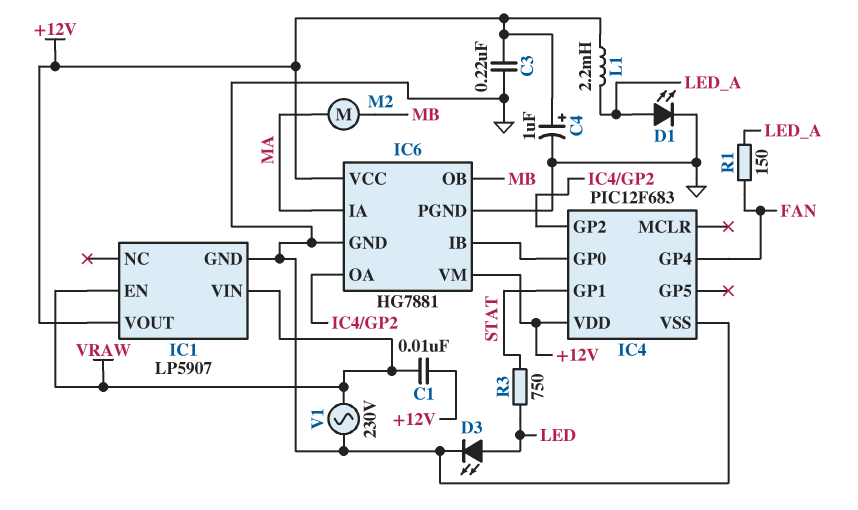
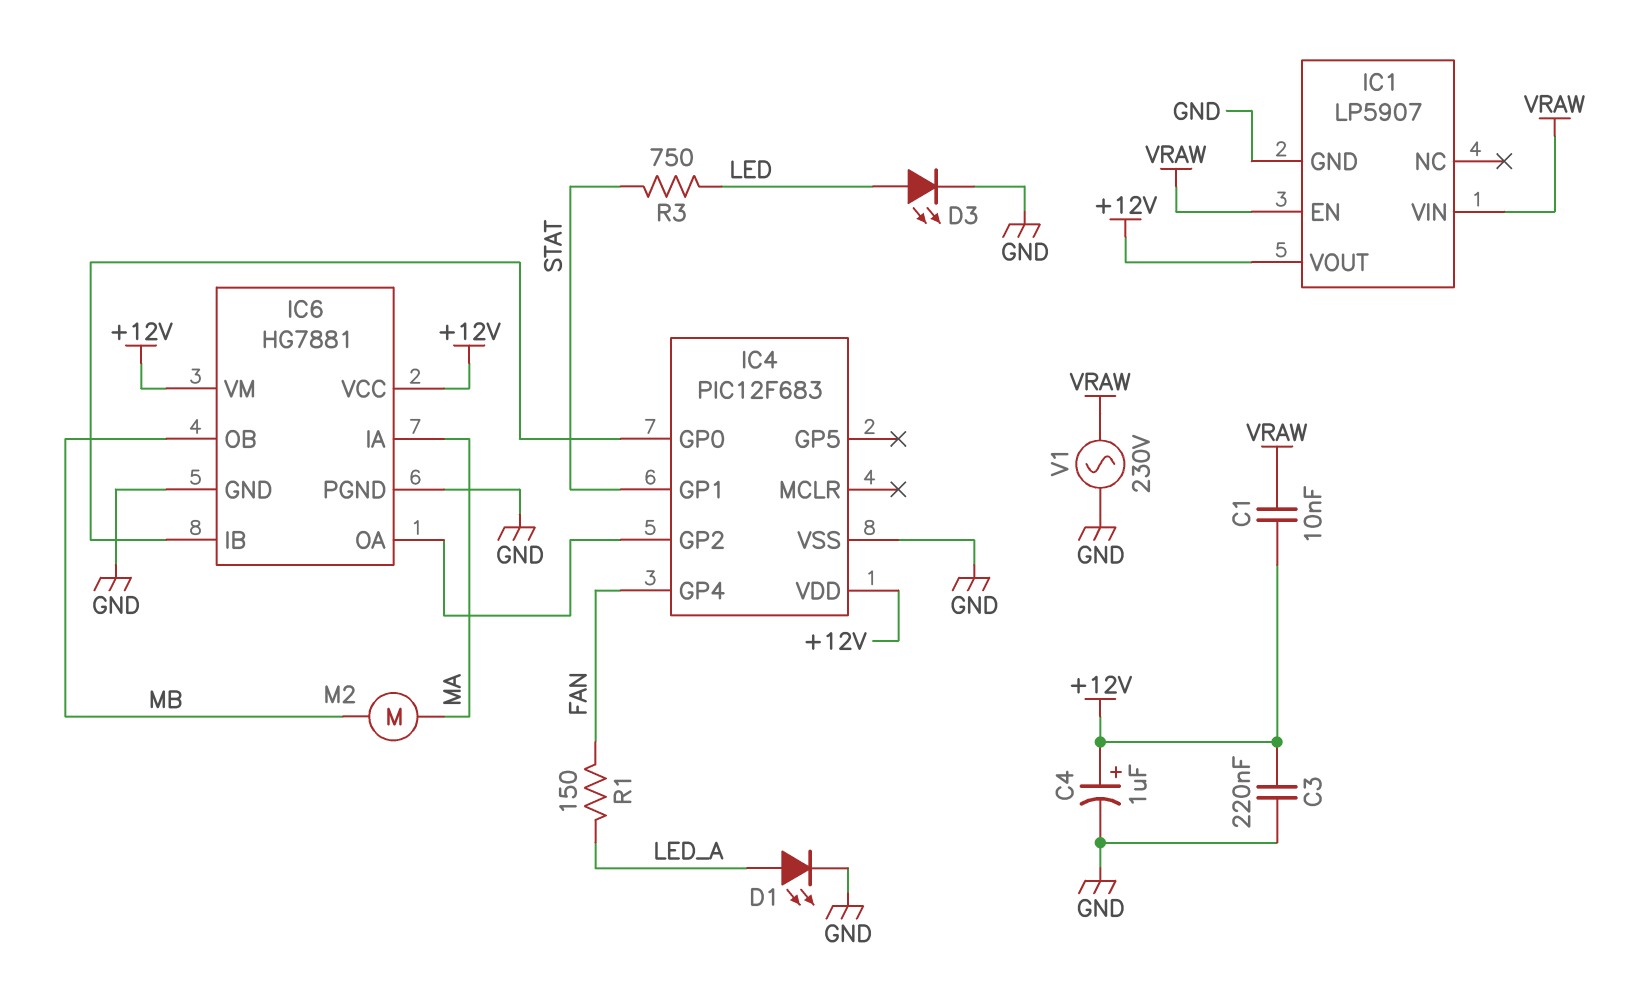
L1: 2.2mH (+12V, LED_A) -> none

